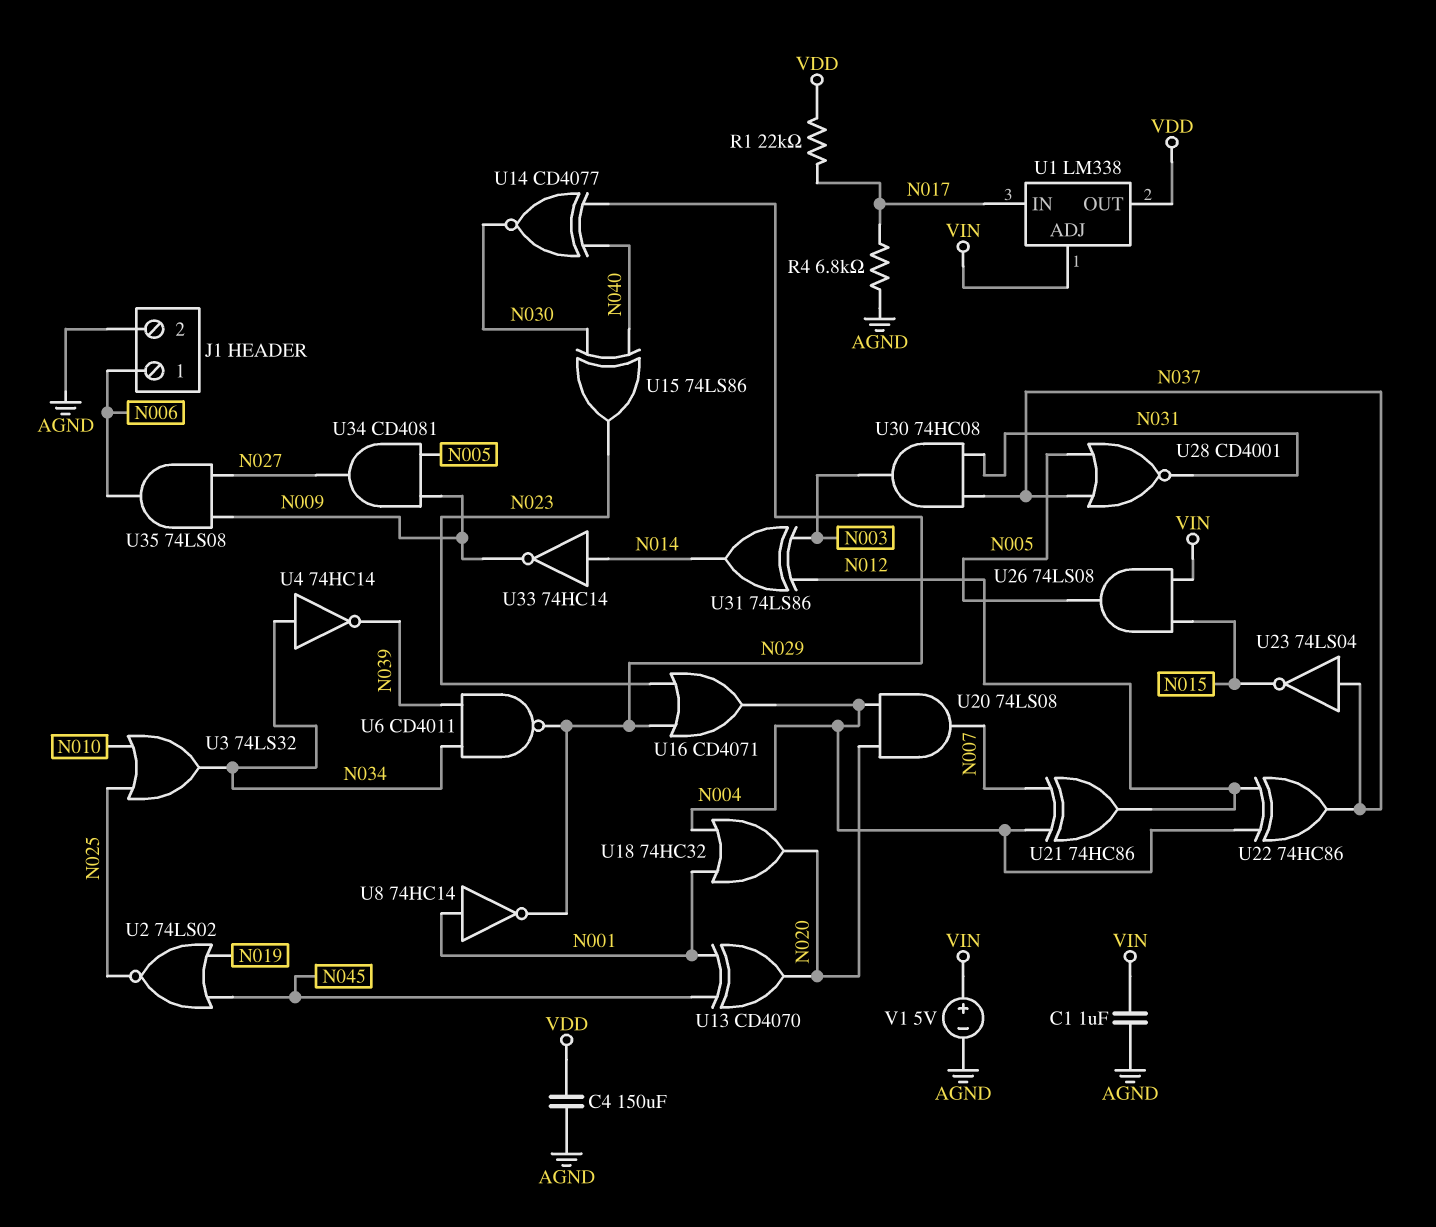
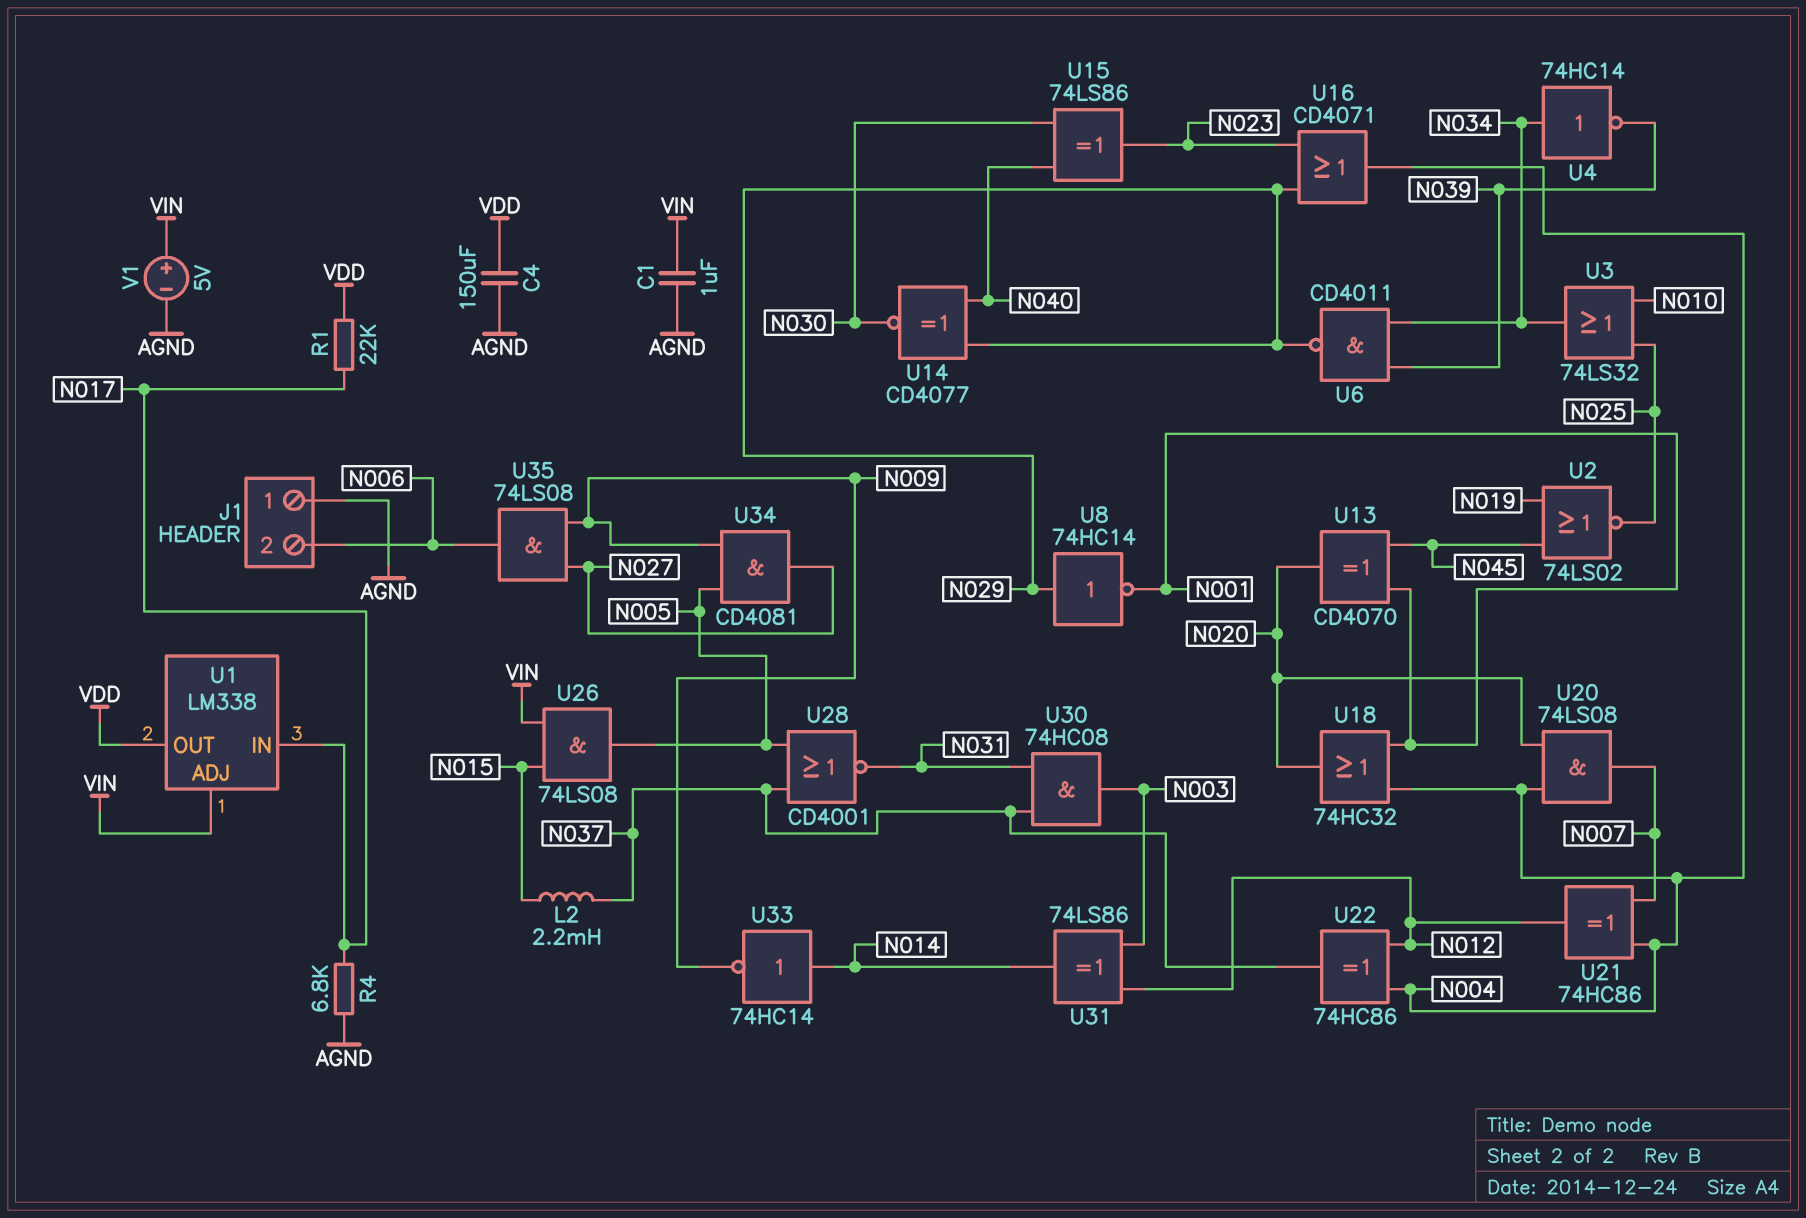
J1 pin 1: N006 -> AGND
J1 pin 2: AGND -> N006
L2: none -> 2.2mH (N015, N037)
U8: NOT 74HC14 (in N001, out N029) -> NOT 74HC14 (in N029, out N001)
U23: NOT 74LS04 (in N037, out N015) -> none

